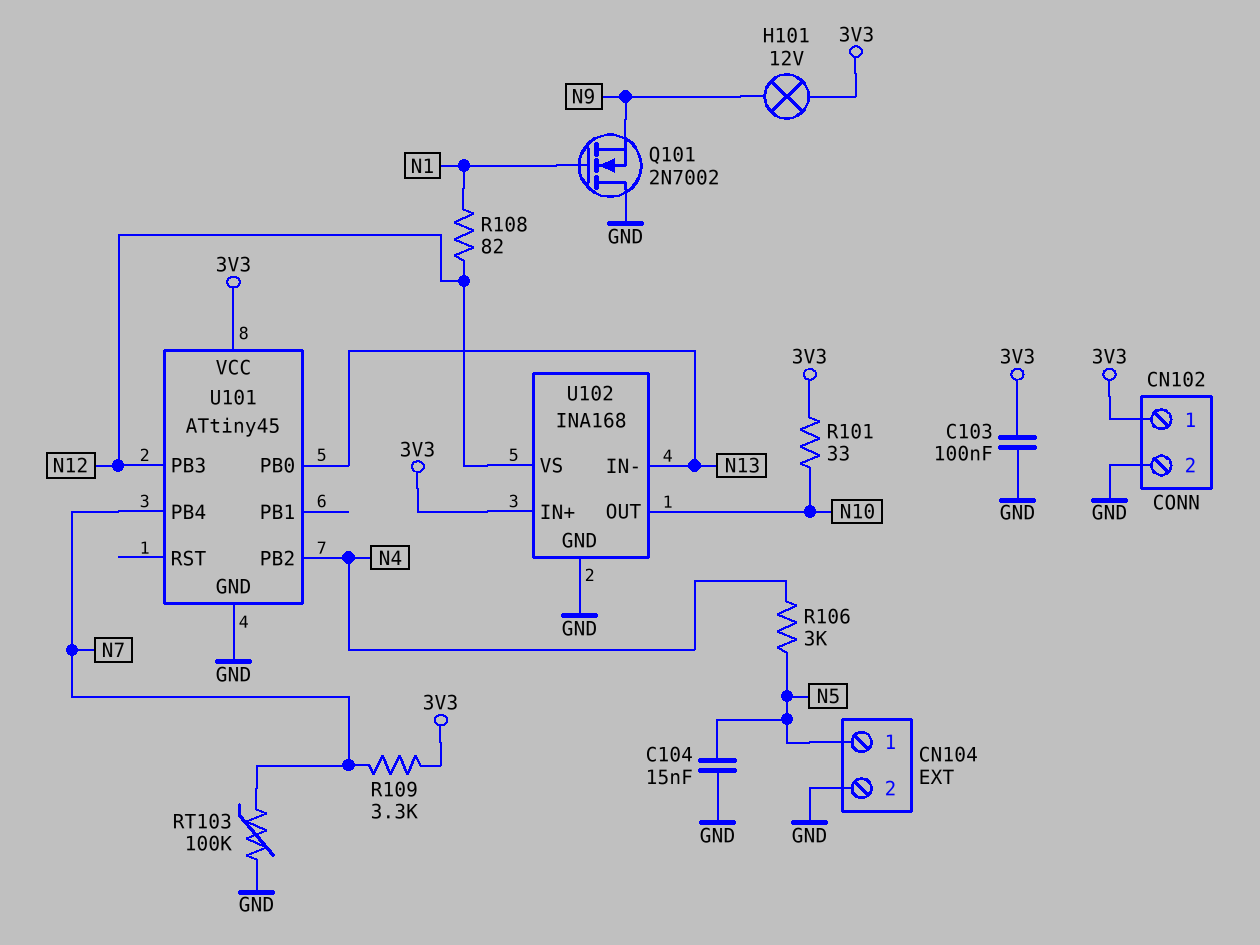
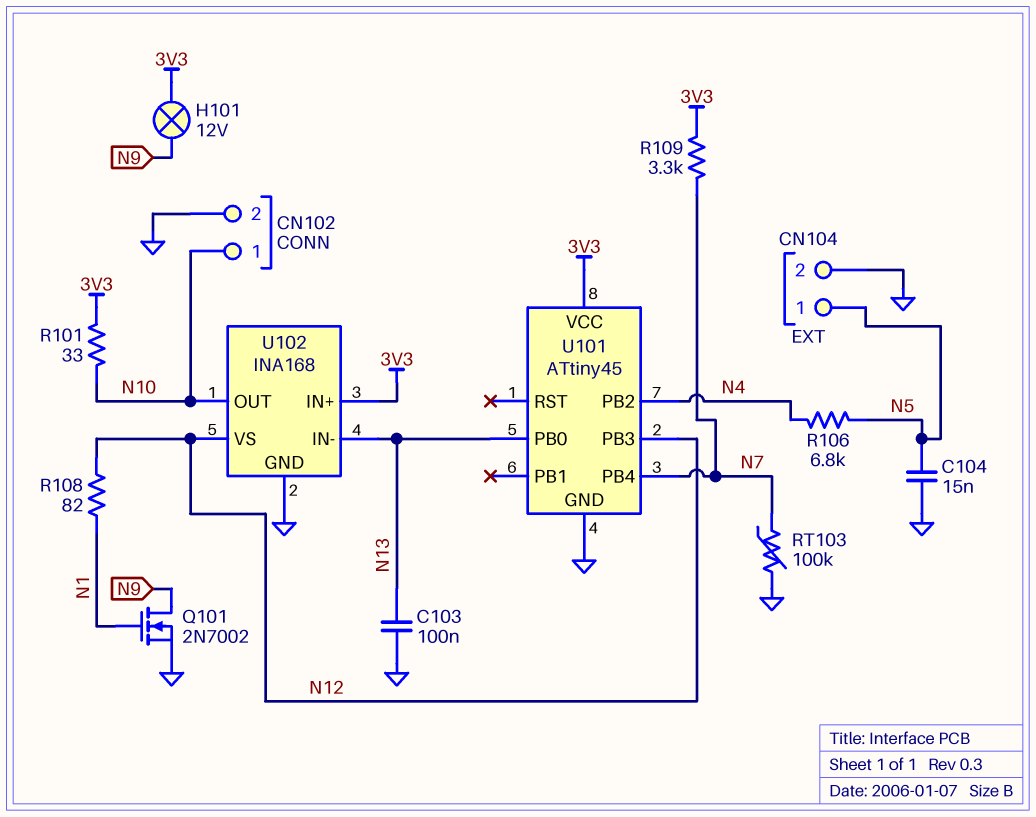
C103: 100nF (3V3, GND) -> 100nF (GND, N13)
CN102 pin 1: 3V3 -> N10
Q101: NMOS 2N7002 (G N1, D GND, S N9) -> NMOS 2N7002 (G N1, D N9, S GND)
R106: 3k (N4, N5) -> 6.8k (N4, N5)

